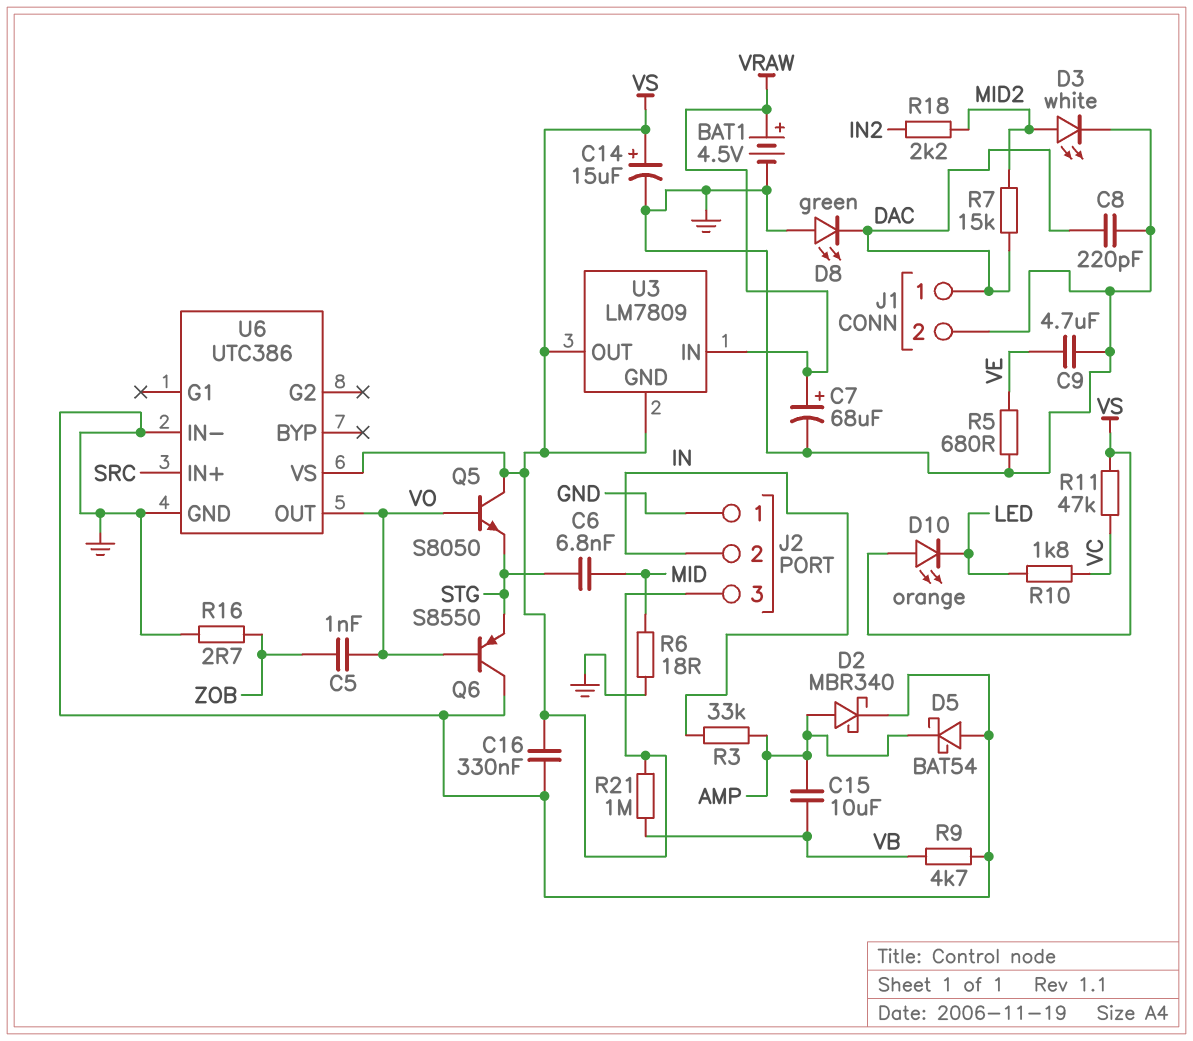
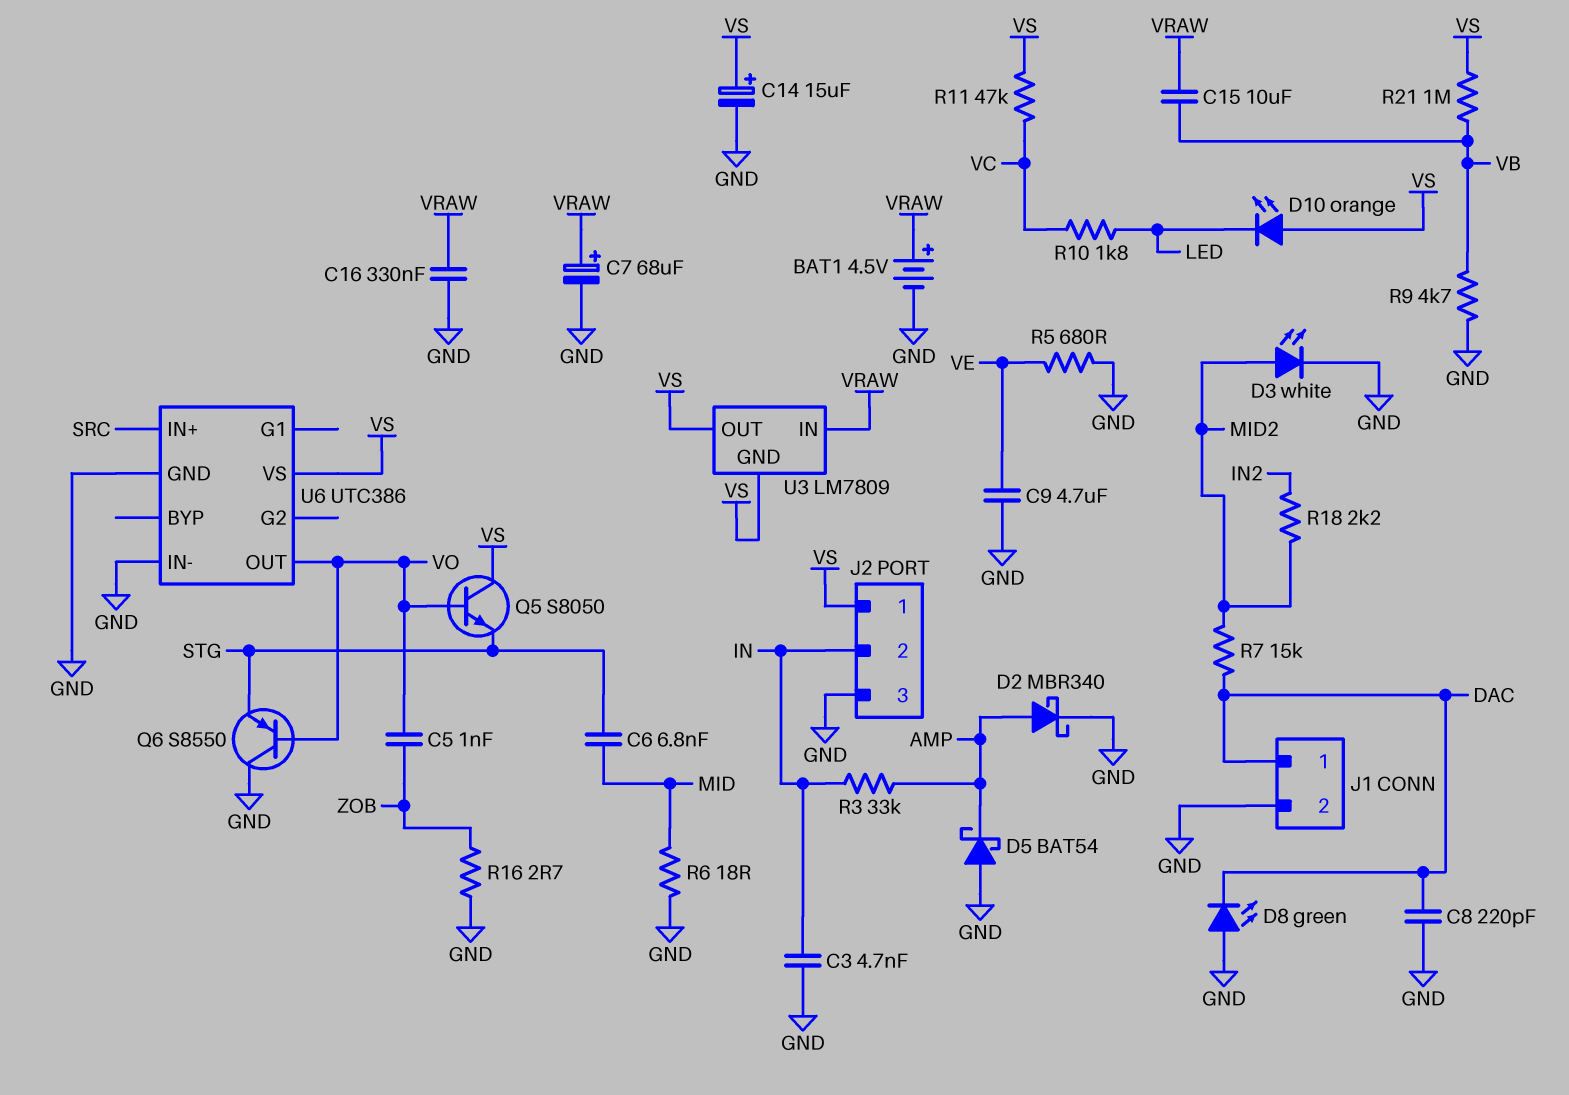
C3: none -> 4.7nF (GND, IN)
C15: 10uF (AMP, VB) -> 10uF (VB, VRAW)
C16: 330nF (GND, VS) -> 330nF (GND, VRAW)
J2 pin 1: GND -> VS
J2 pin 3: VS -> GND

